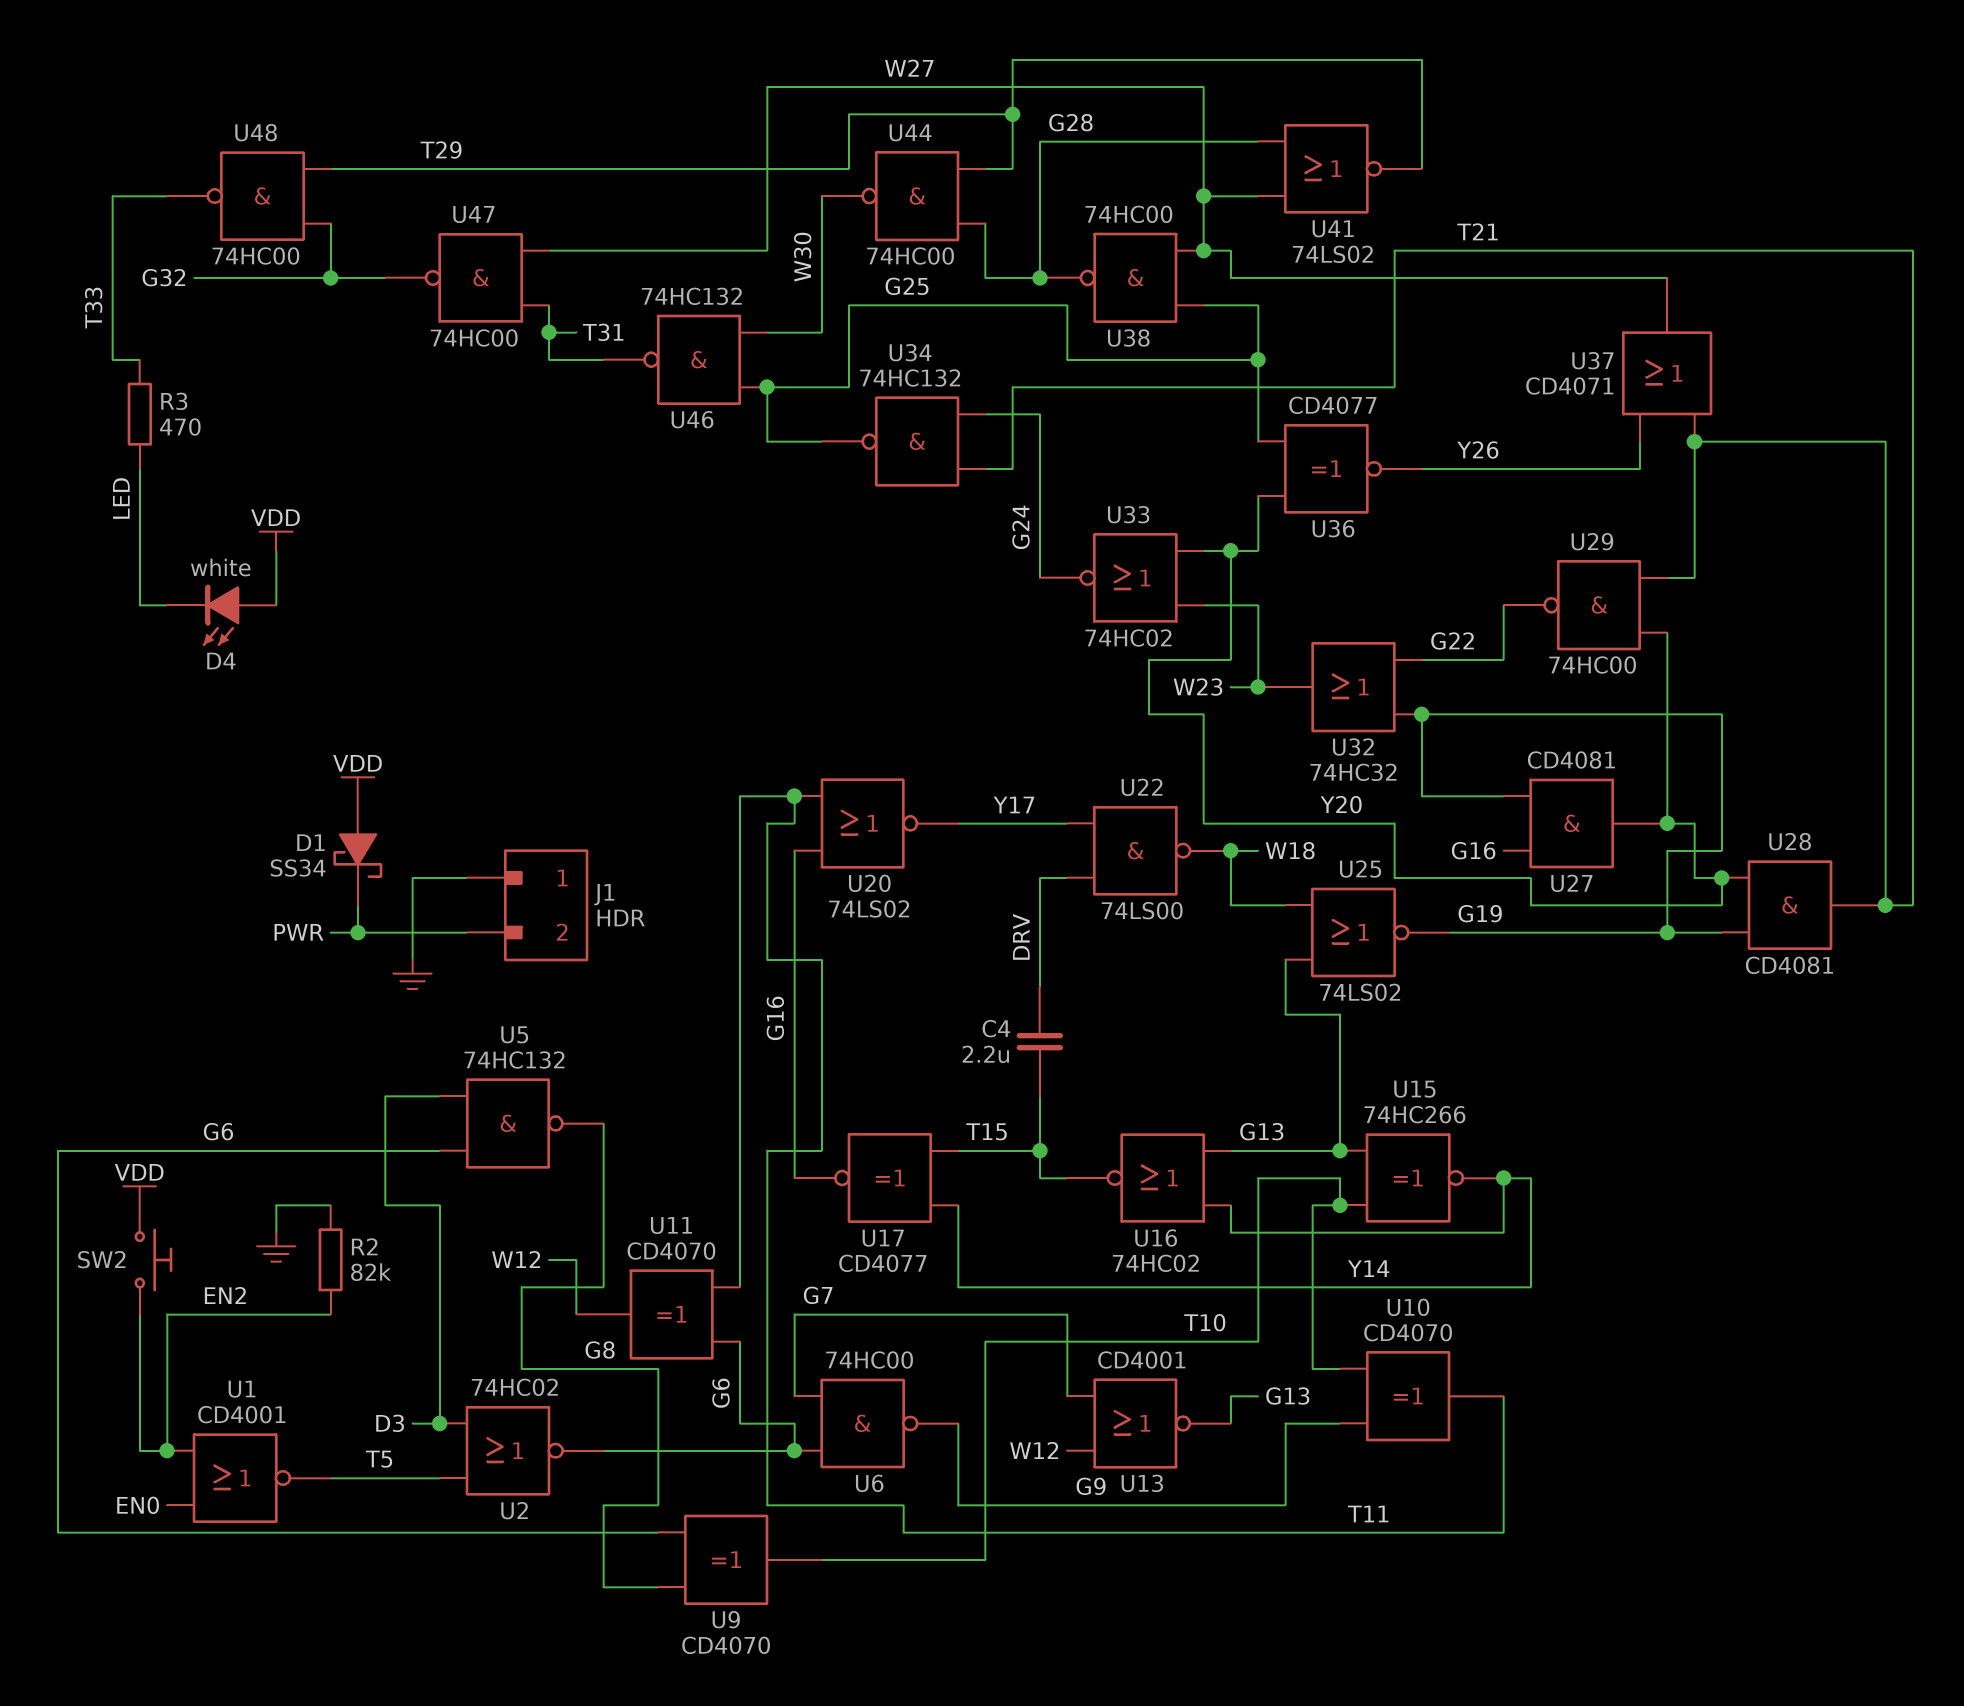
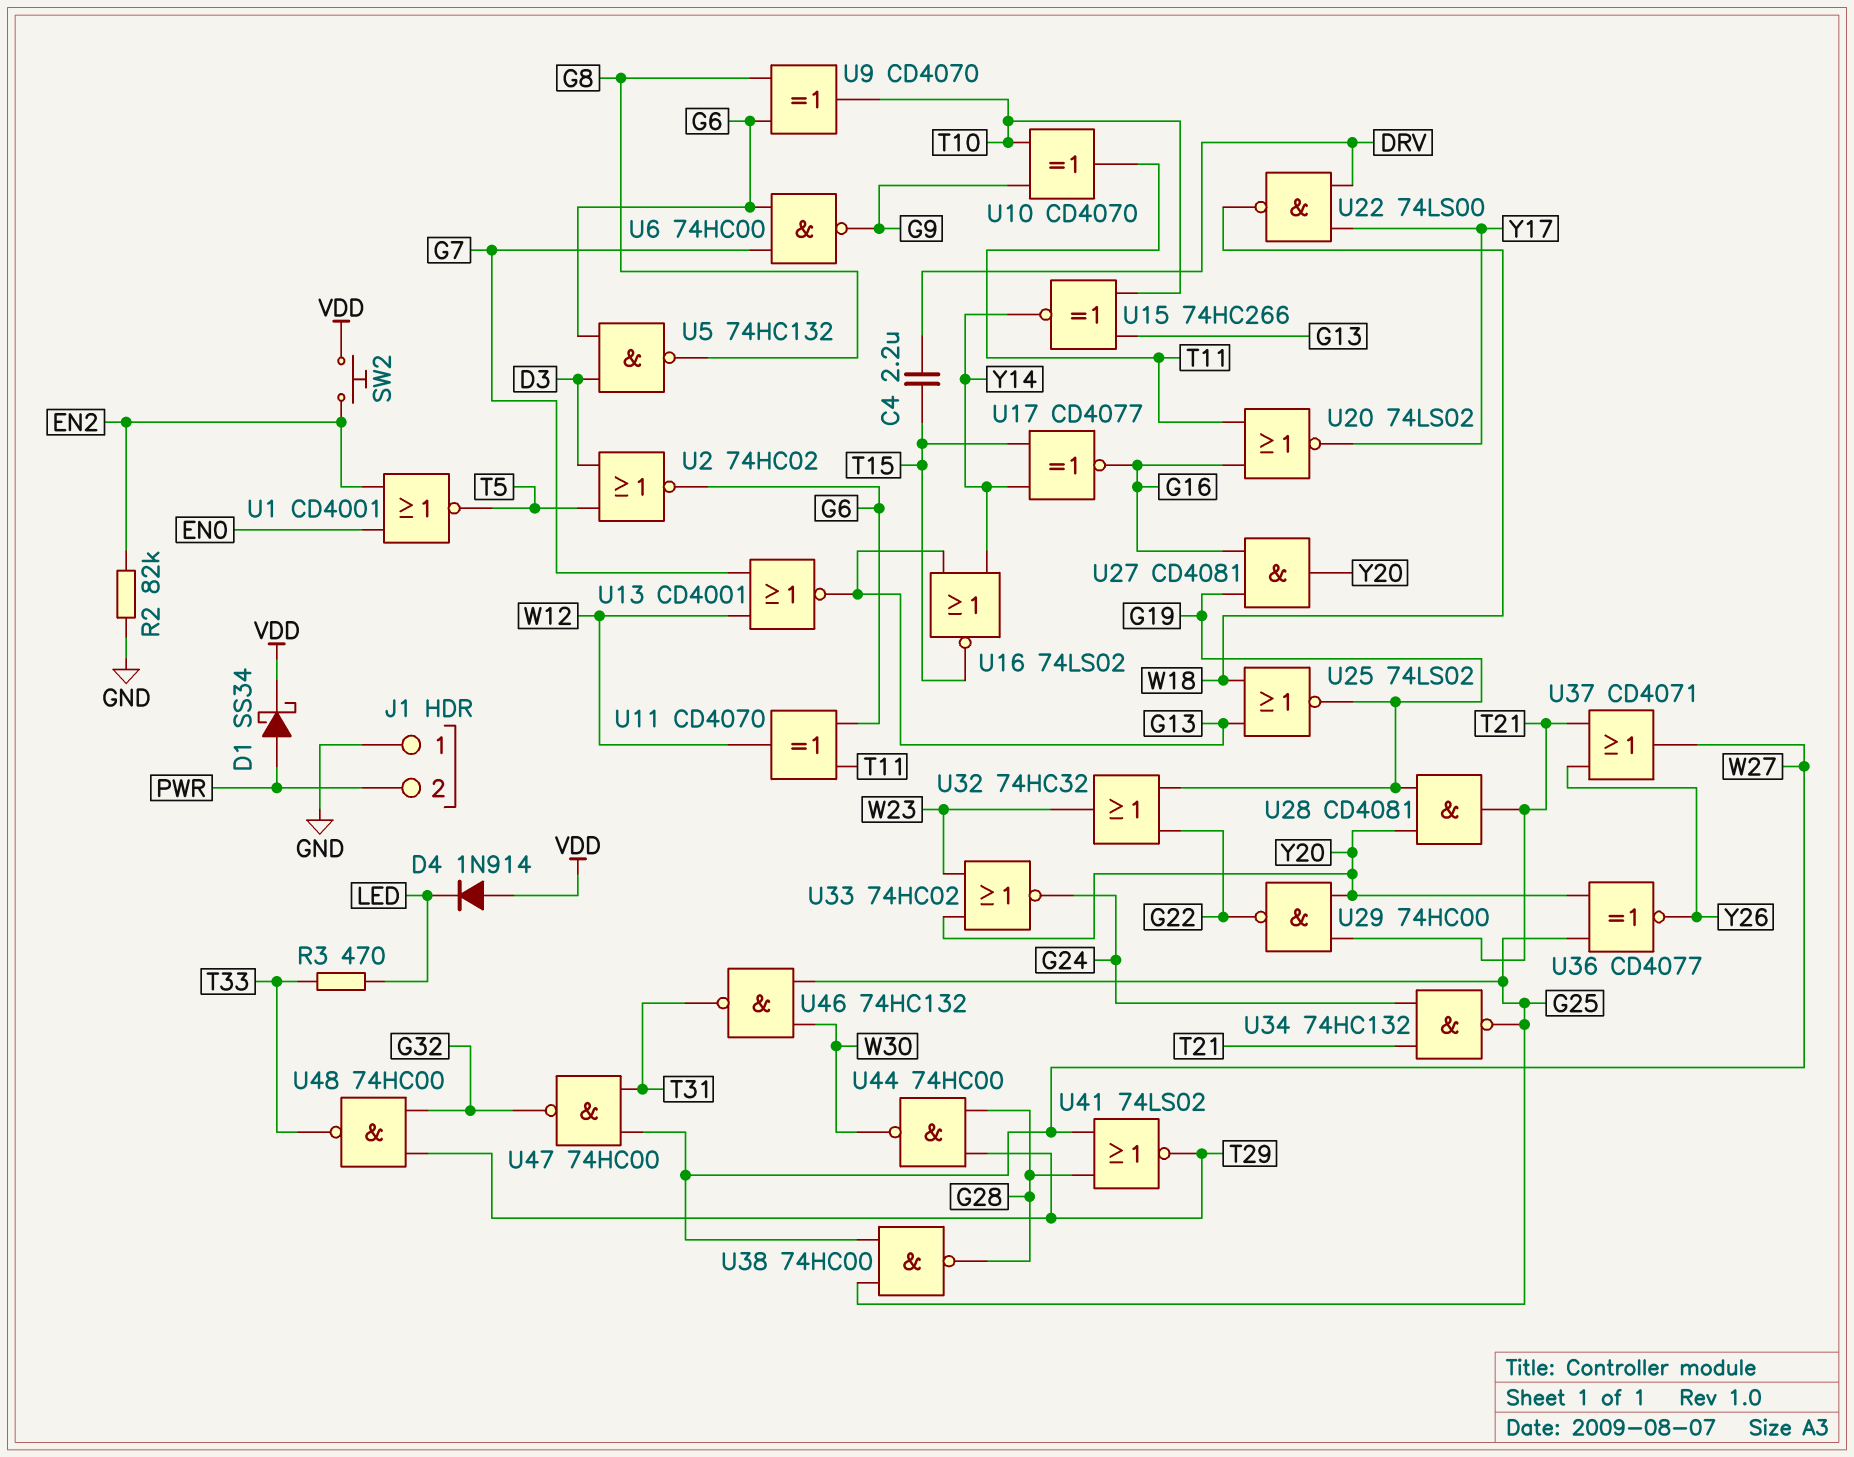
D1: schottky SS34 (A VDD, K PWR) -> schottky SS34 (A PWR, K VDD)
D4: LED white (A VDD, K LED) -> diode 1N914 (A VDD, K LED)
U16: NOR 74HC02 (in G13, in Y14, out T15) -> NOR 74LS02 (in G13, in Y14, out T15)

